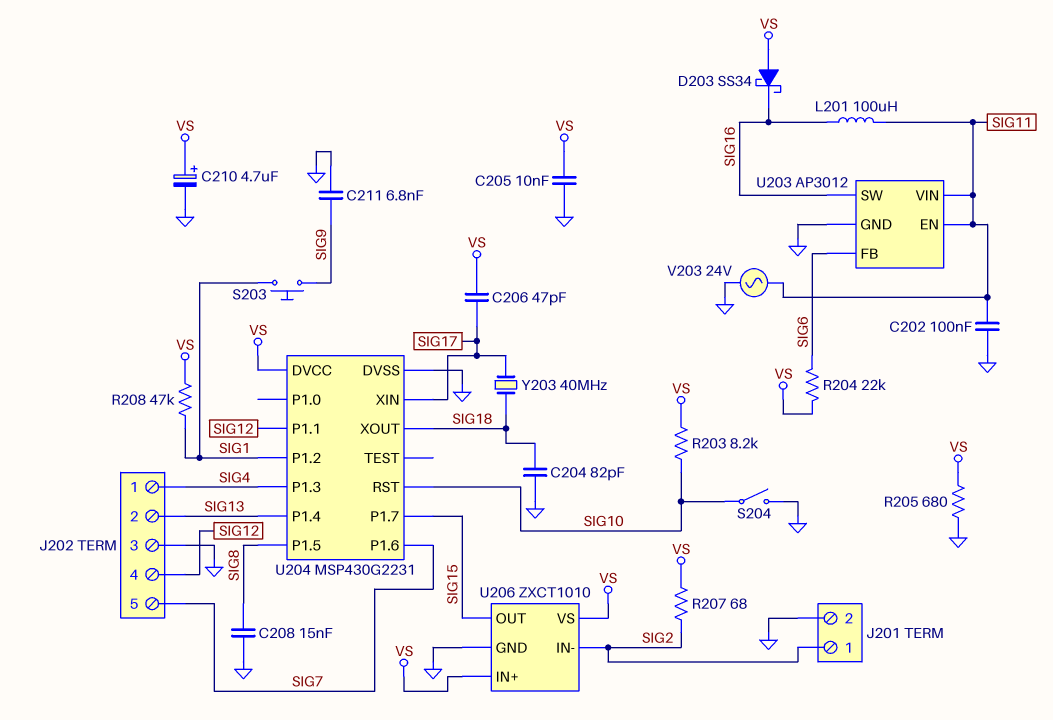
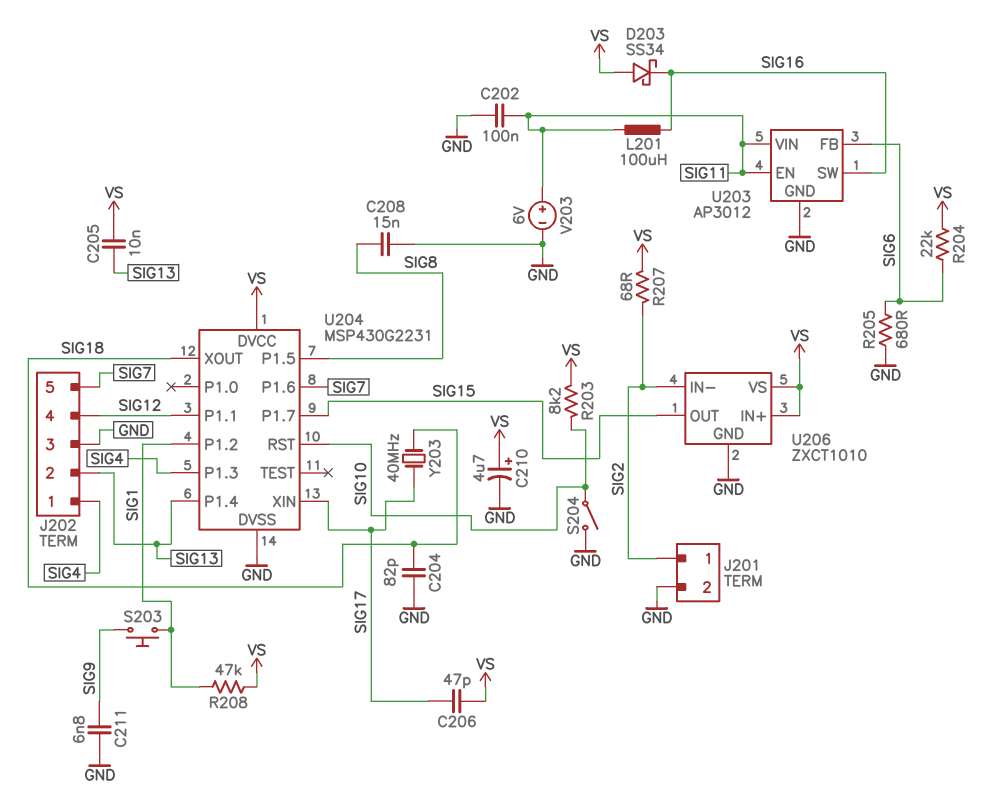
C205: 10nF (GND, VS) -> 10nF (SIG13, VS)
R205: 680 (GND, VS) -> 680 (GND, SIG6)
V203: AC 24V (GND, SIG11) -> 6V (plus SIG11, minus GND)

